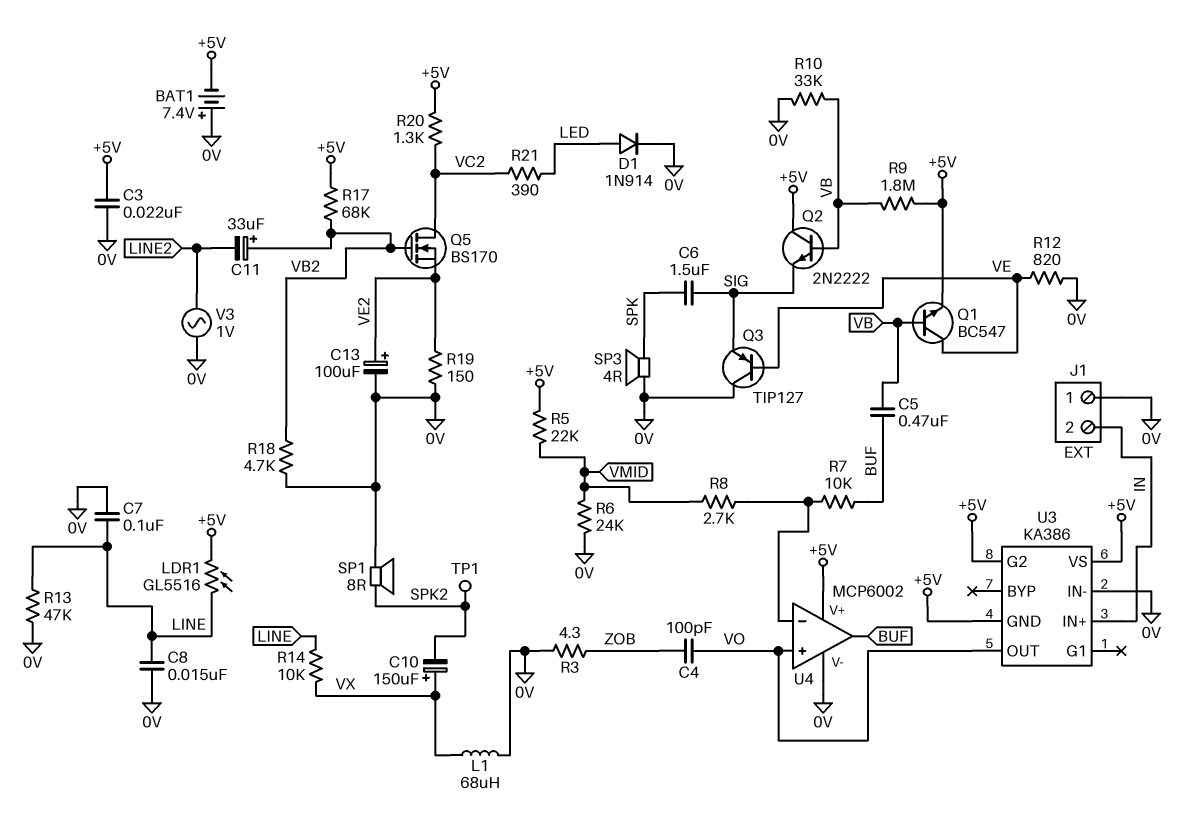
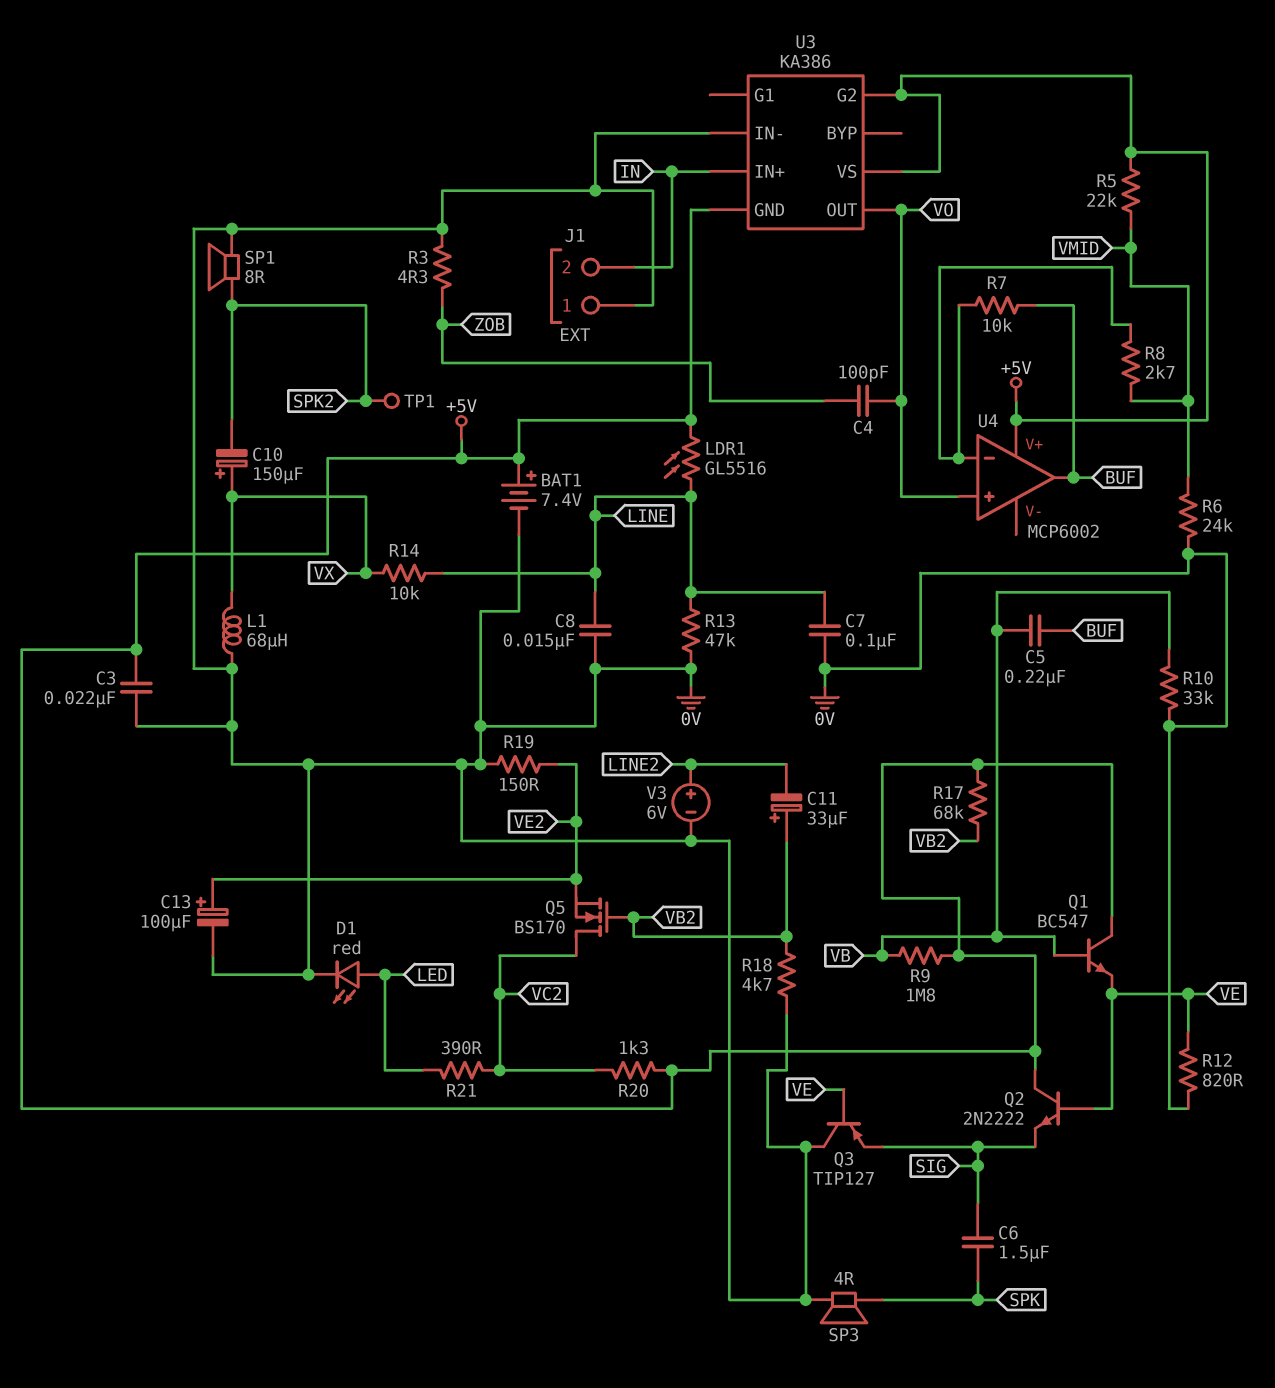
BAT1: 7.4V (plus 0V, minus +5V) -> 7.4V (plus +5V, minus 0V)
C5: 470nF (BUF, VB) -> 220nF (BUF, VB)
D1: diode 1N914 (A LED, K 0V) -> LED red (A LED, K 0V)
Q1: NPN BC547 (B VB, C VE, E +5V) -> NPN BC547 (B VB, C +5V, E VE)
Q2: NPN 2N2222 (B VB, C +5V, E SIG) -> NPN 2N2222 (B VE, C +5V, E SIG)
U4 pin V-: 0V -> none
V3: AC 1V (0V, LINE2) -> 6V (plus LINE2, minus 0V)

